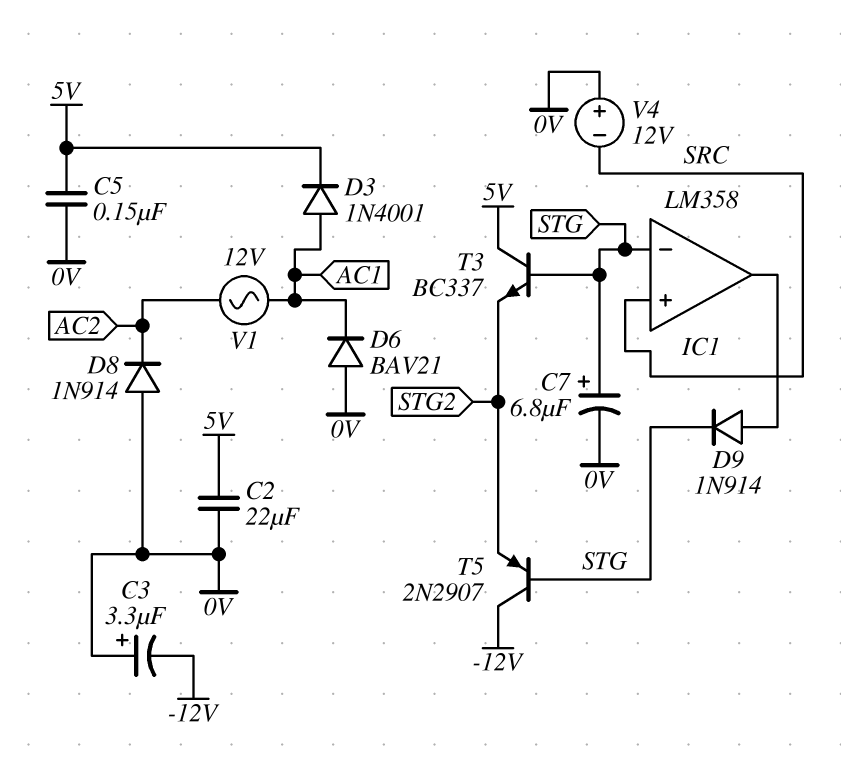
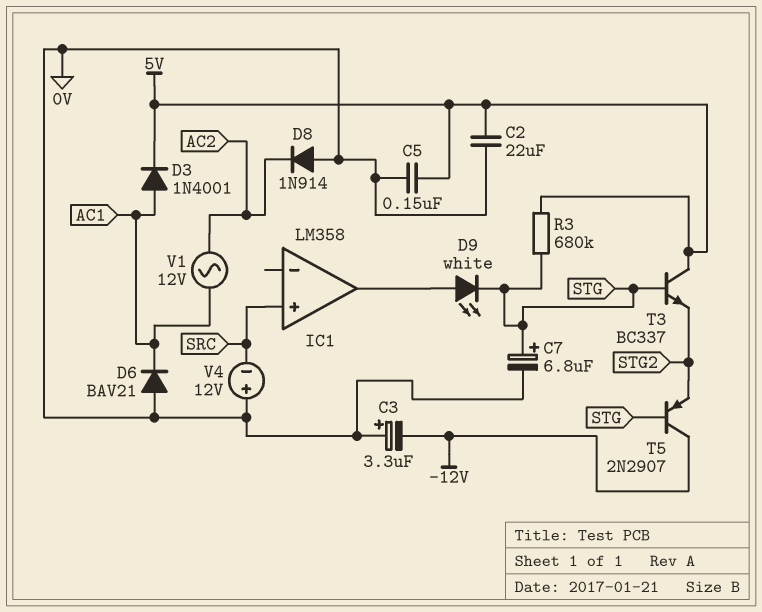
D9: diode 1N914 (A IC1/out, K STG) -> LED white (A IC1/out, K STG)
IC1 pin in-: STG -> none
R3: none -> 680k (5V, STG)

